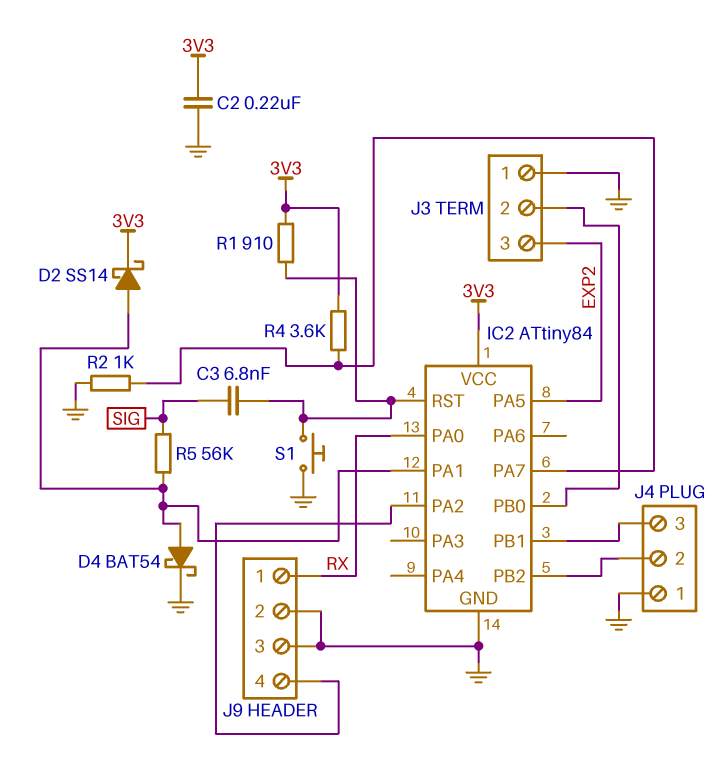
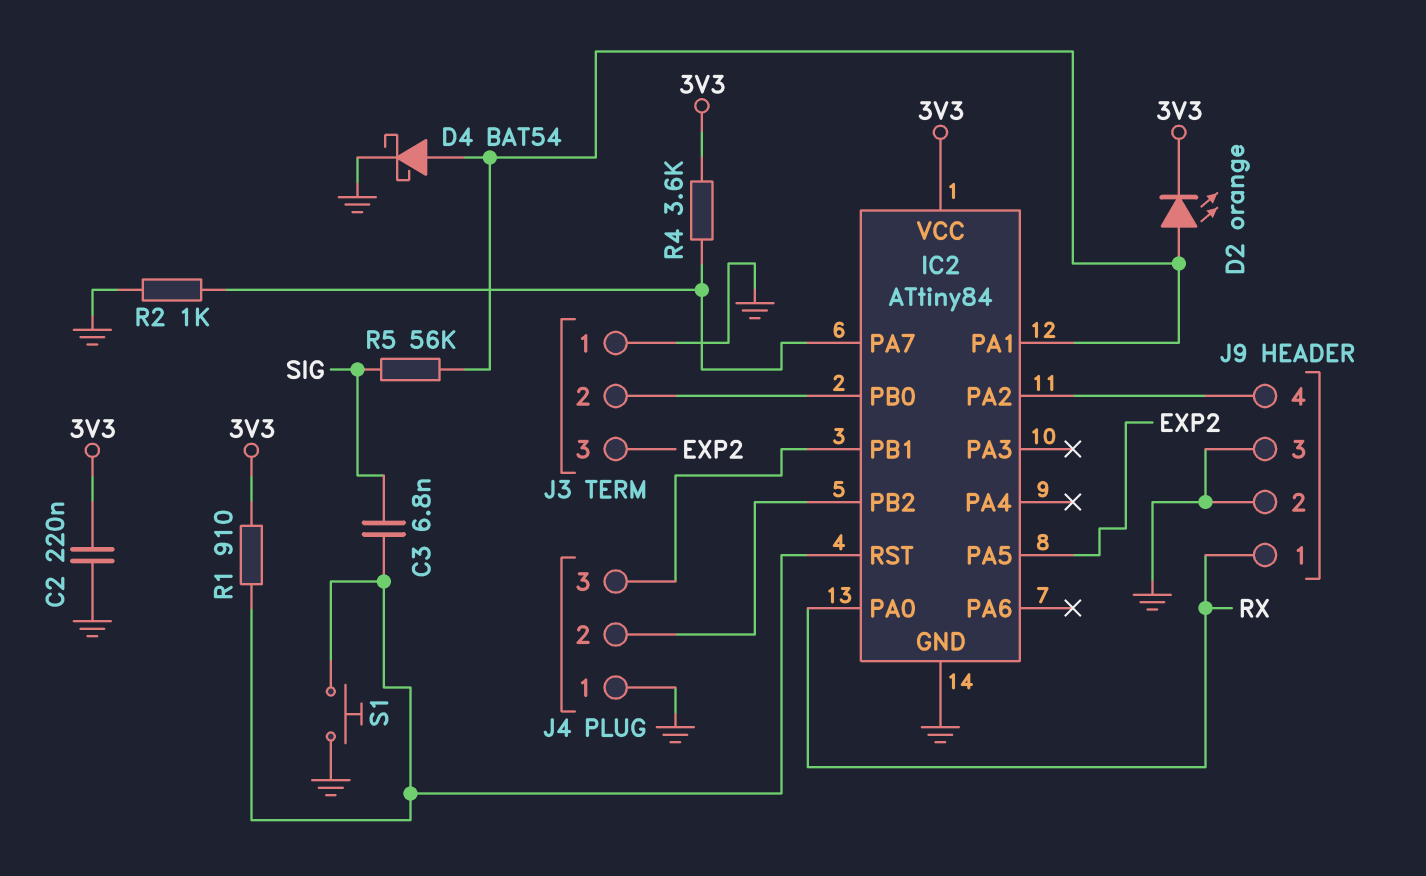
D2: schottky SS14 (A IC2/PA1, K 3V3) -> LED orange (A IC2/PA1, K 3V3)

